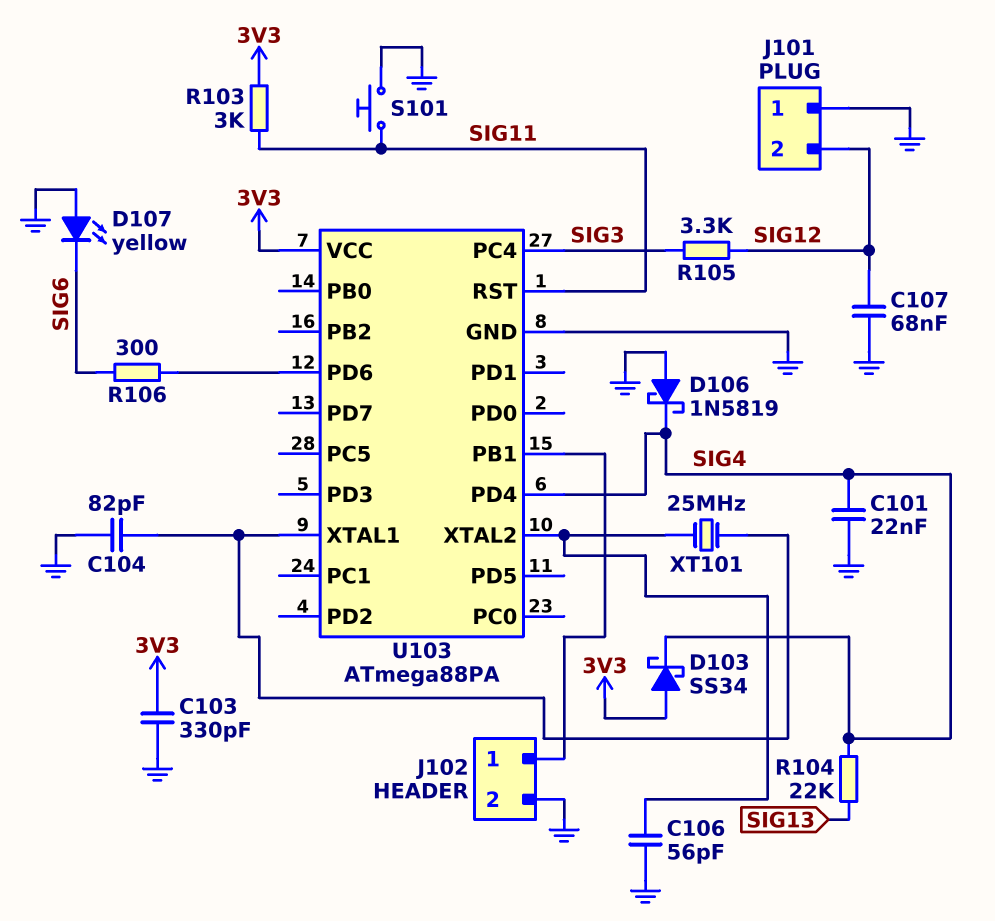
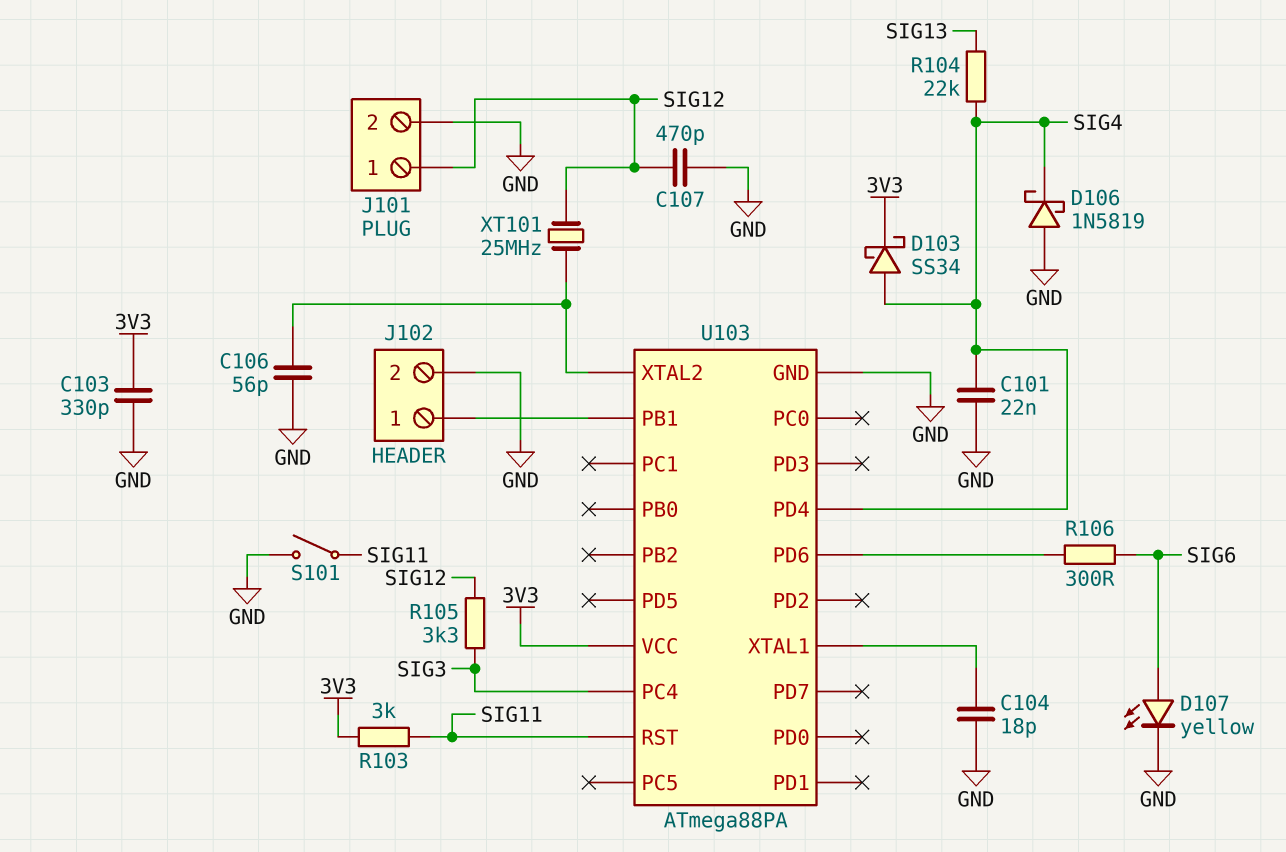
C104: 82pF (GND, U103/XTAL1) -> 18pF (GND, U103/XTAL1)
C107: 68nF (GND, SIG12) -> 470pF (GND, SIG12)
D103: schottky SS34 (A 3V3, K SIG4) -> schottky SS34 (A SIG4, K 3V3)
D107: LED yellow (A GND, K SIG6) -> LED yellow (A SIG6, K GND)
J101 pin 1: GND -> SIG12
J101 pin 2: SIG12 -> GND
S101: button (GND, SIG11) -> switch (GND, SIG11)
XT101: 25MHz (U103/XTAL1, U103/XTAL2) -> 25MHz (SIG12, U103/XTAL2)

